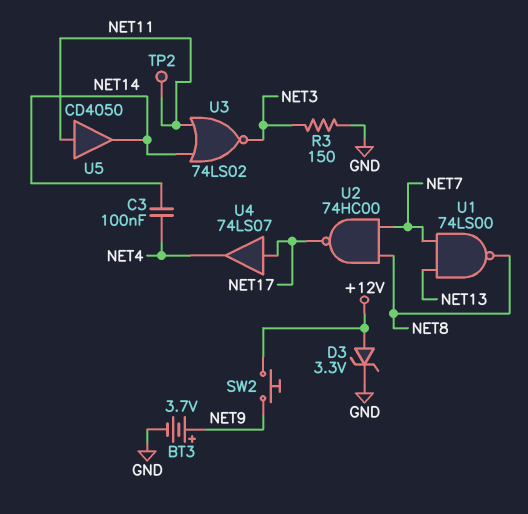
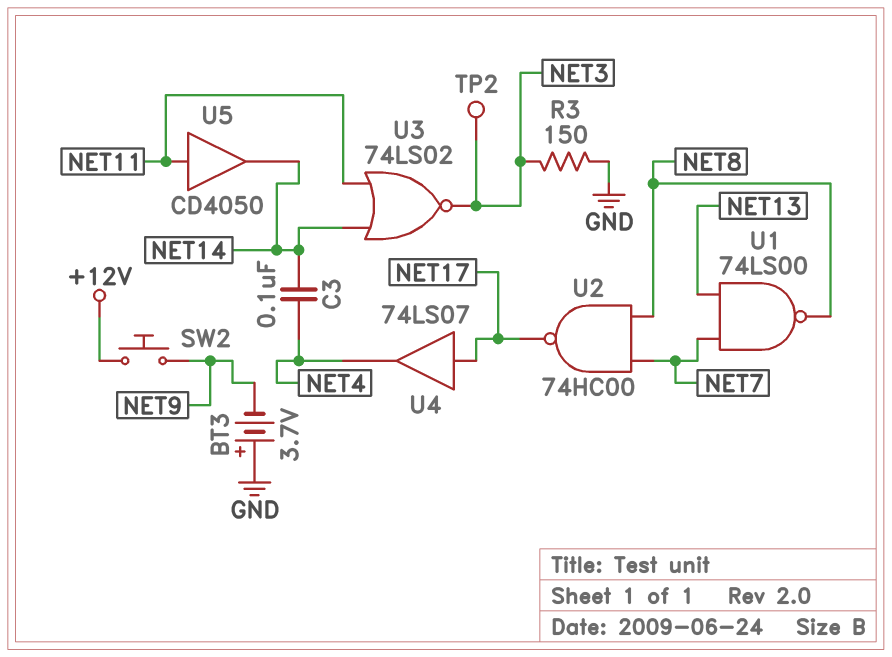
BT3: 3.7V (plus NET9, minus GND) -> 3.7V (plus GND, minus NET9)
D3: zener 3.3V (A +12V, K GND) -> none
TP2: test point (NET11) -> test point (NET3)

